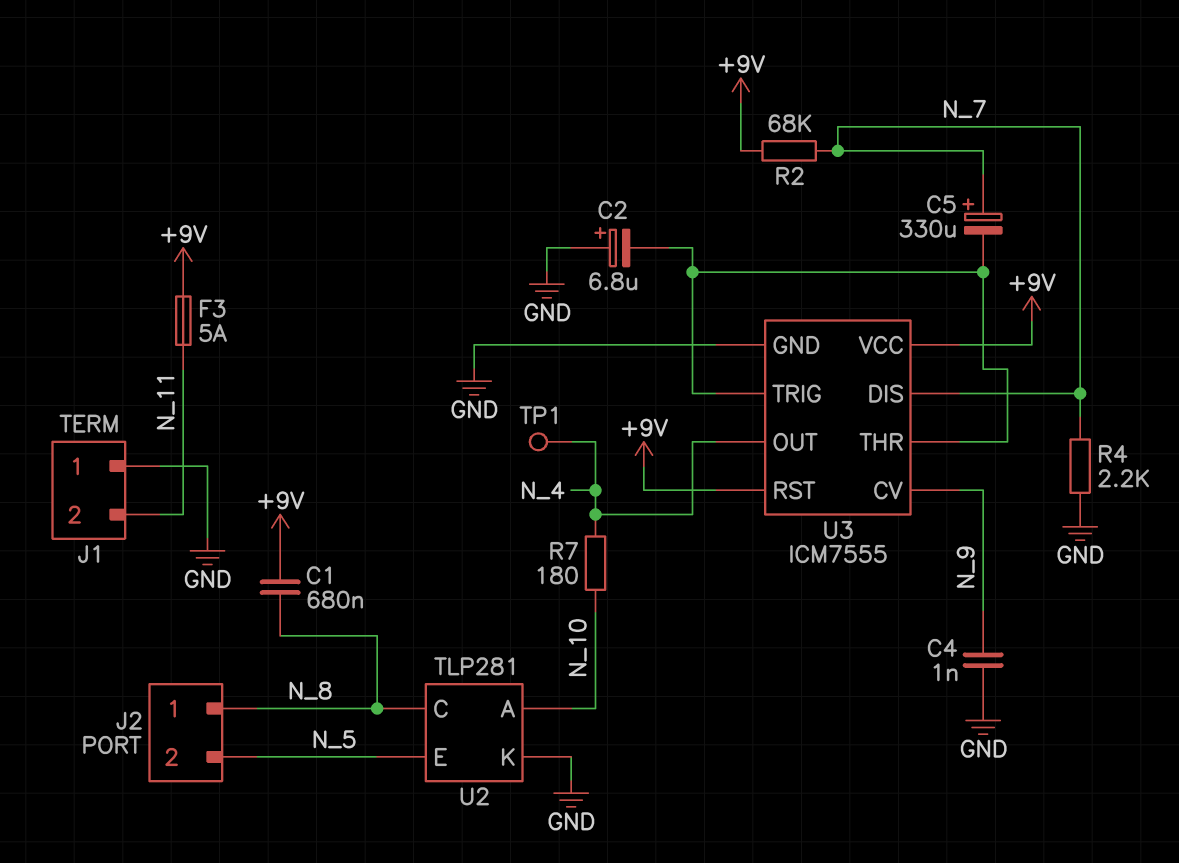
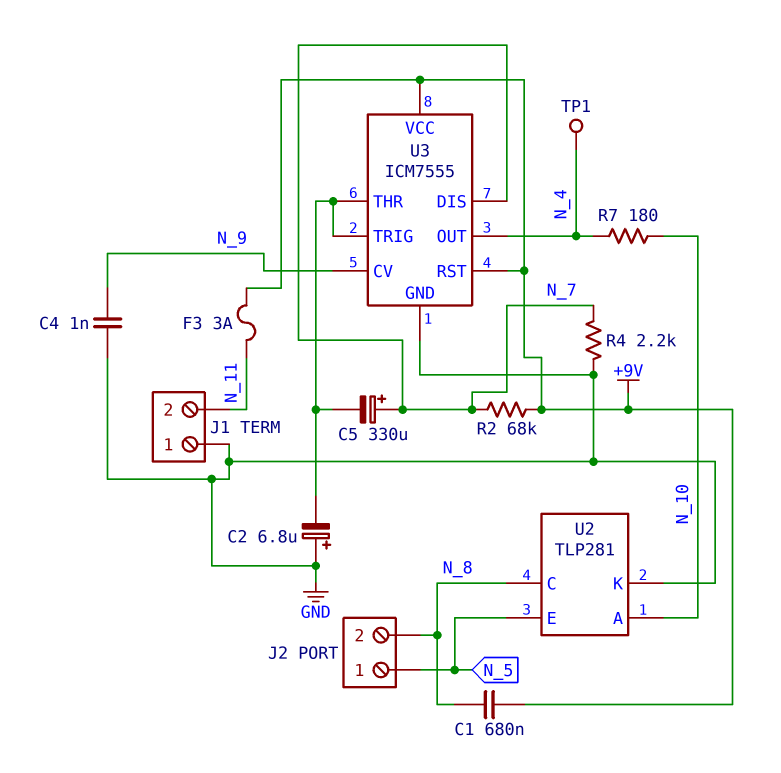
F3: 5A (+9V, N_11) -> 3A (+9V, N_11)
J2 pin 1: N_8 -> N_5
J2 pin 2: N_5 -> N_8

